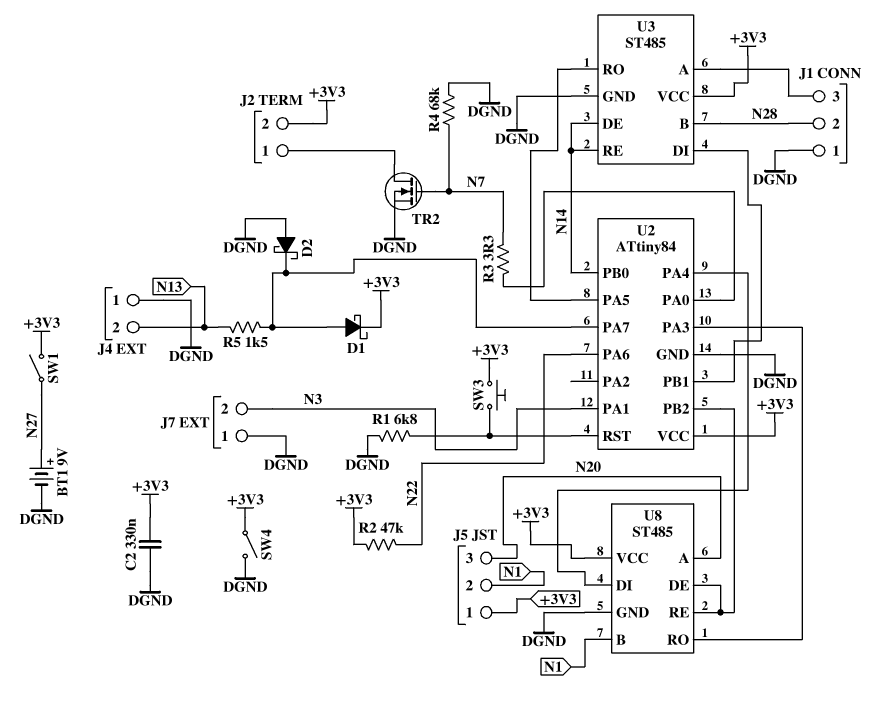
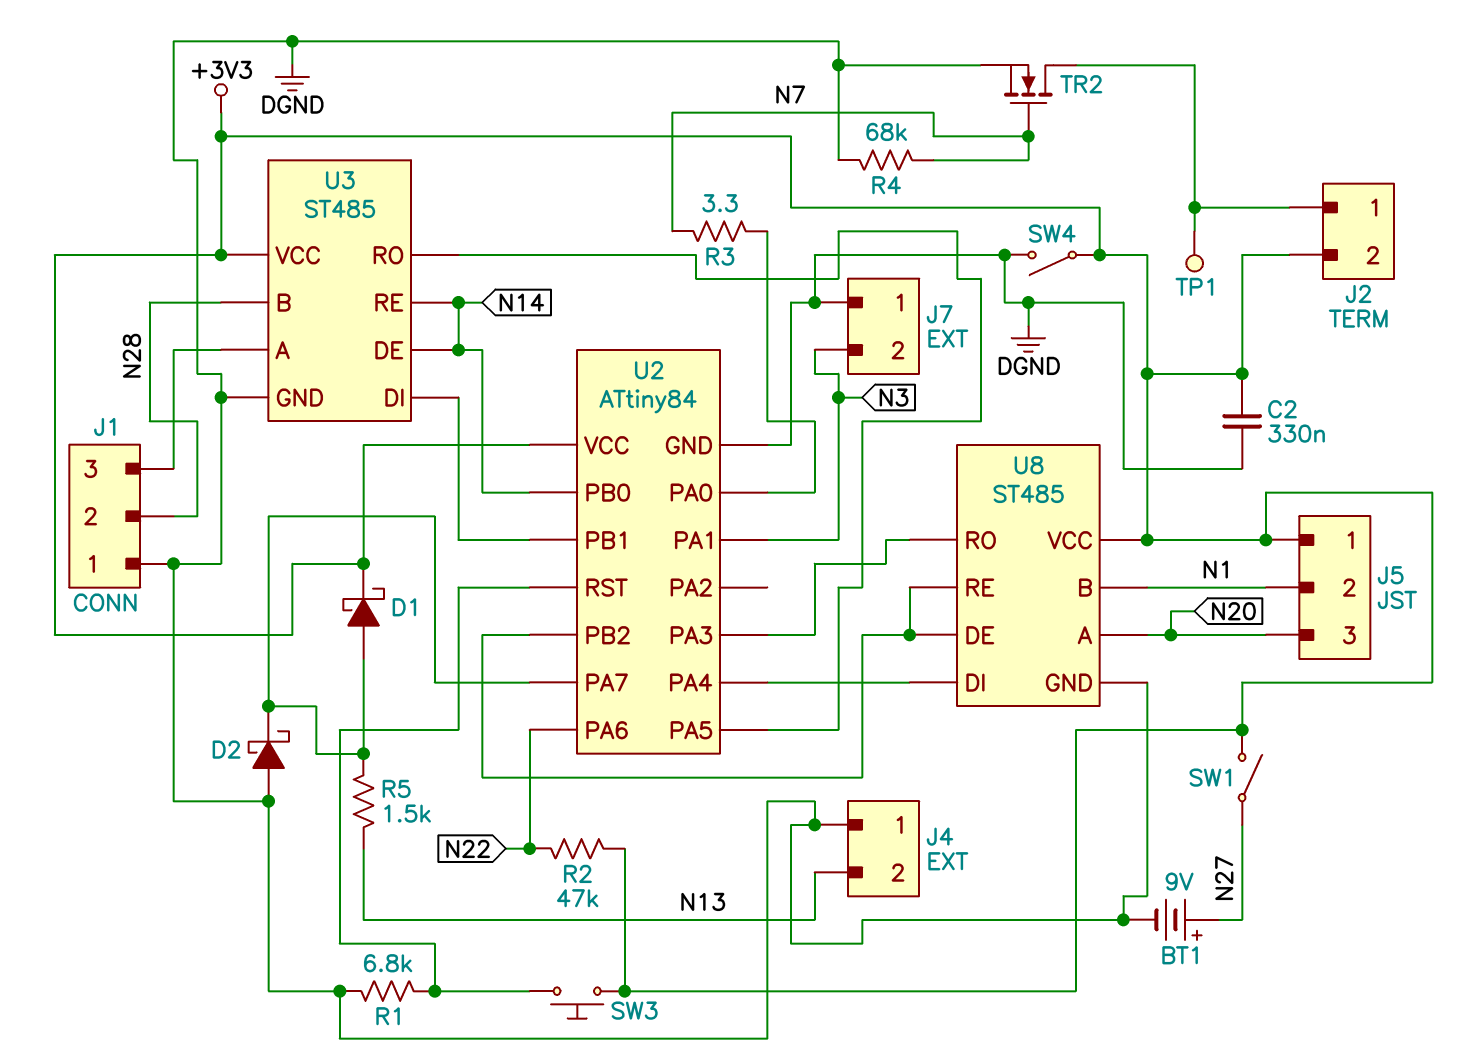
TP1: none -> test point (J2/1)

